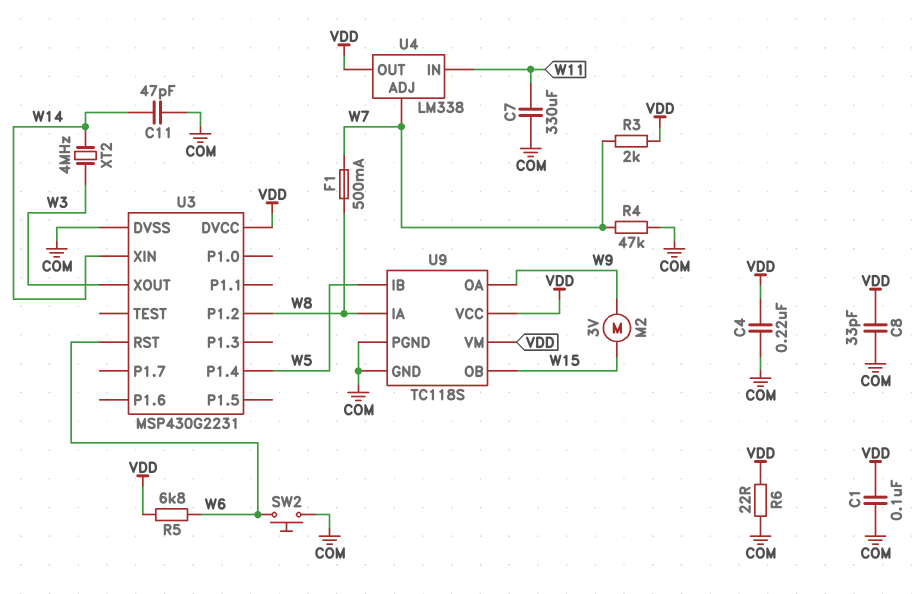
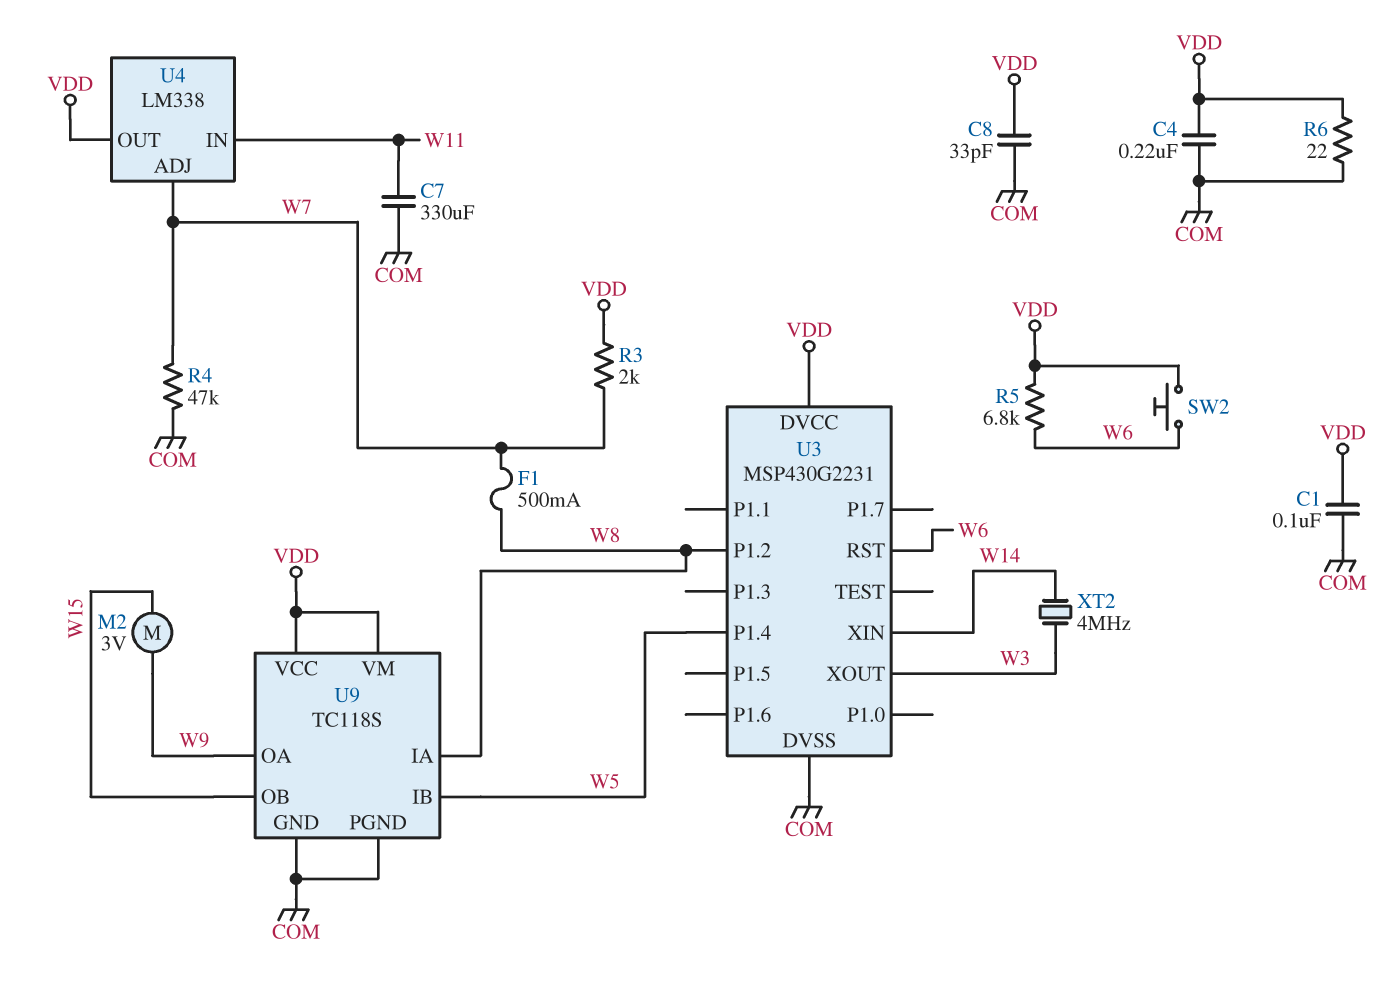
C11: 47pF (COM, W14) -> none
SW2: button (COM, W6) -> button (VDD, W6)

